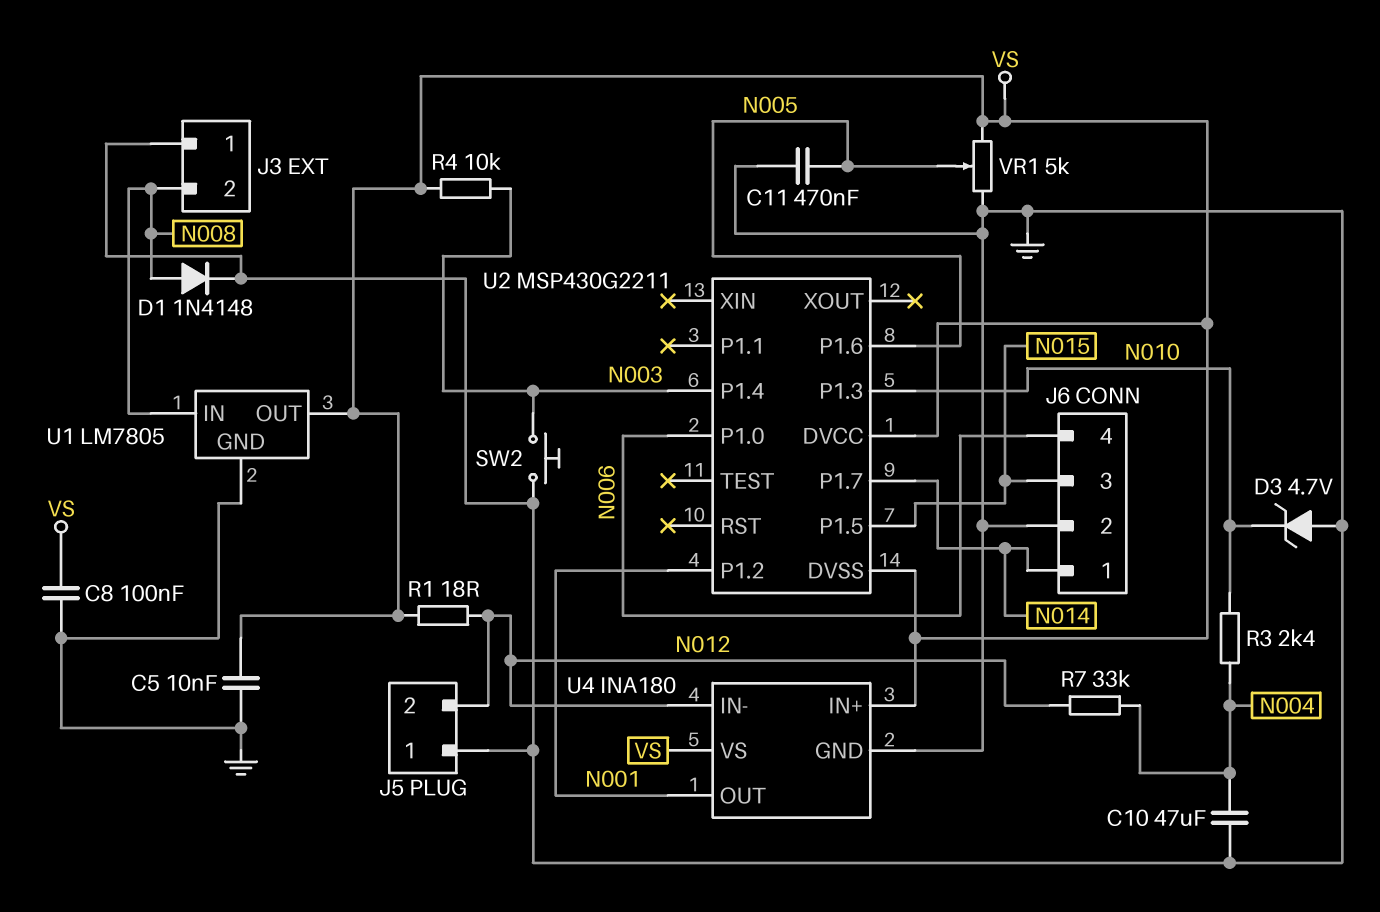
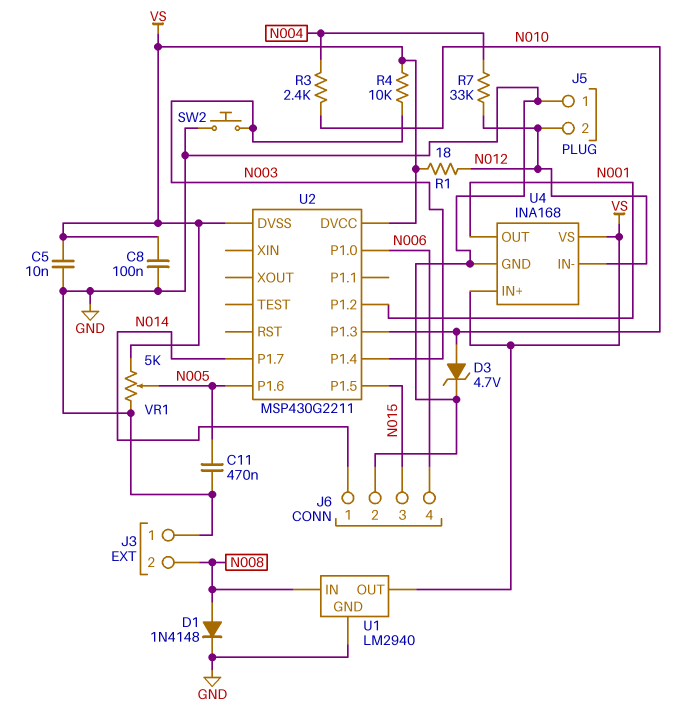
C10: 47uF (GND, N004) -> none
D3: zener 4.7V (A GND, K N010) -> zener 4.7V (A N010, K GND)
U1: LM7805 -> LM2940
U4: INA180 -> INA168

